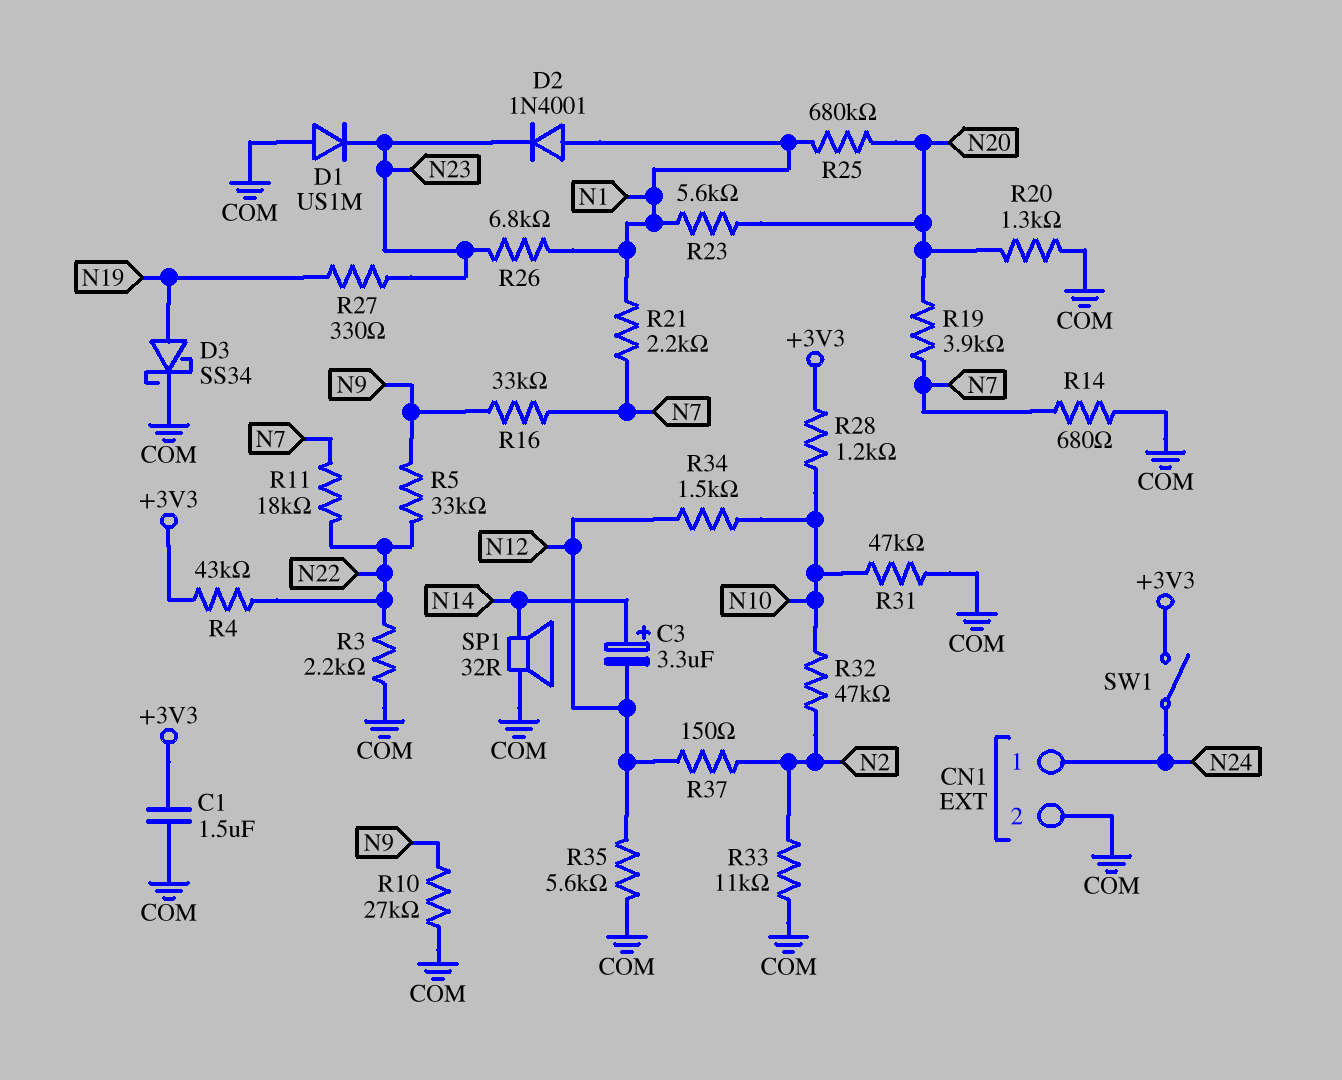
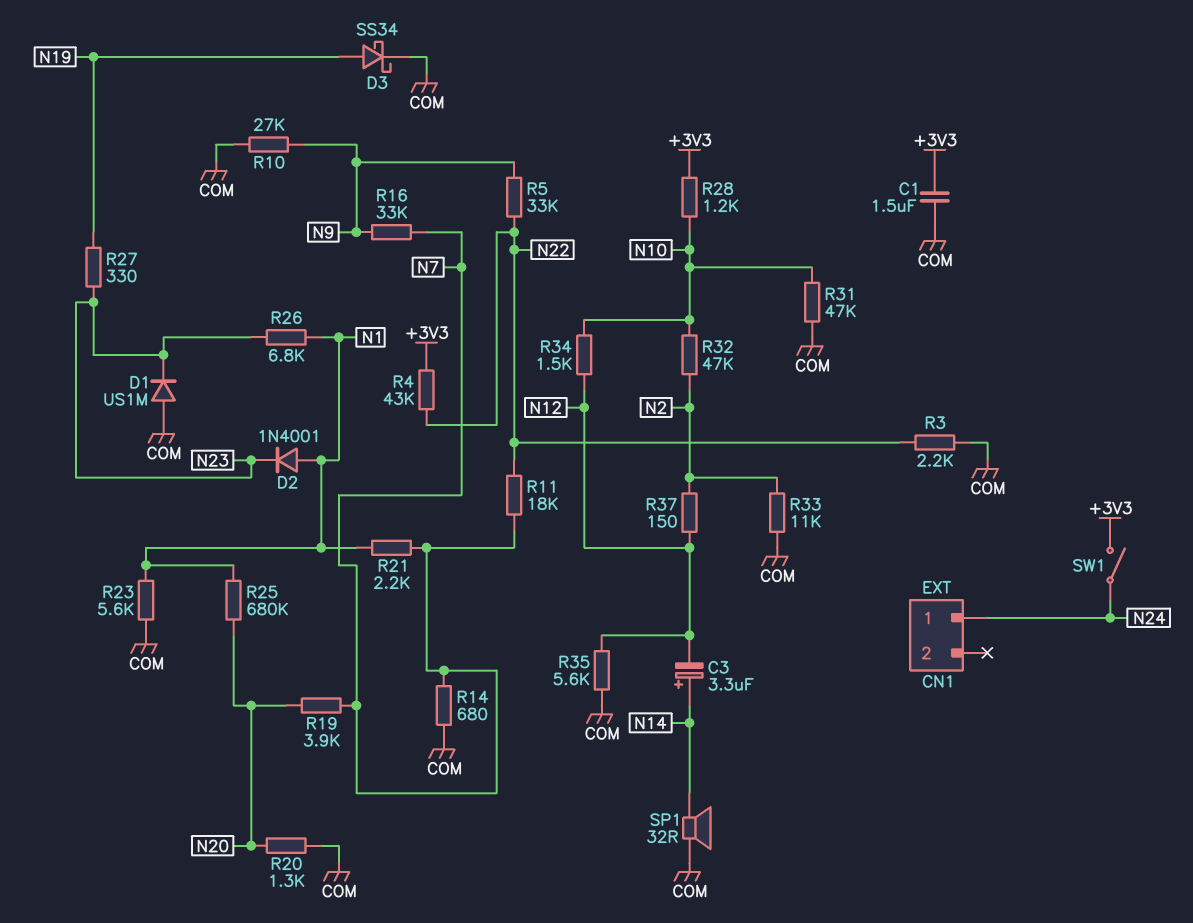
CN1 pin 2: COM -> none
R23: 5.6k (N1, N20) -> 5.6k (COM, N1)

